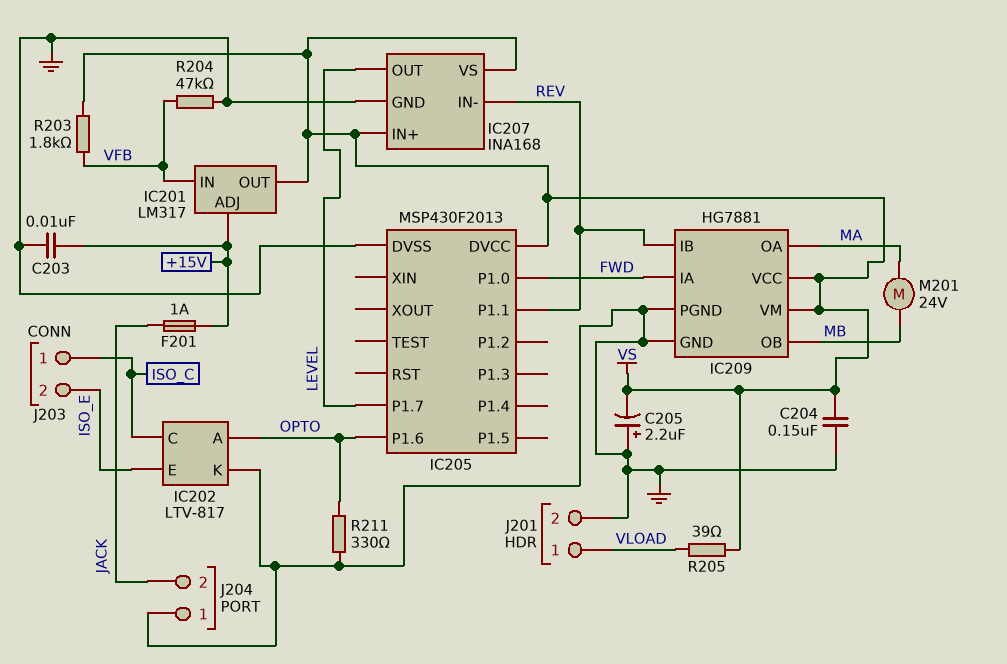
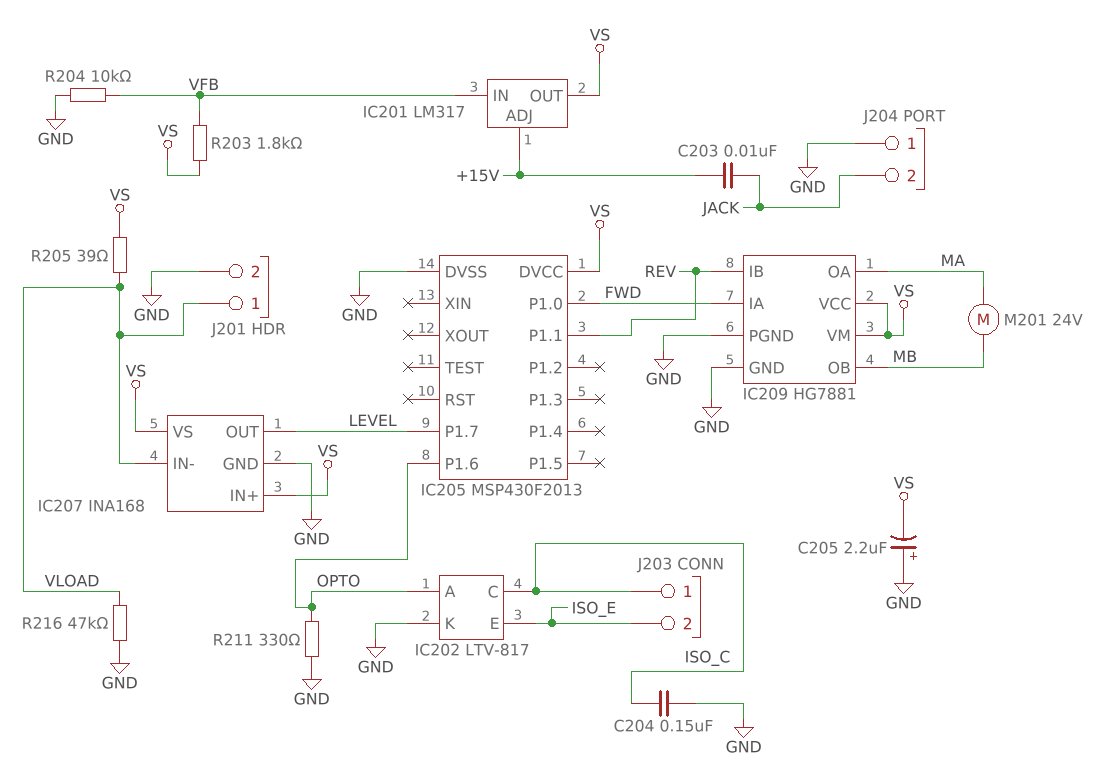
C203: 10nF (+15V, GND) -> 10nF (+15V, JACK)
C204: 150nF (GND, VS) -> 150nF (GND, ISO_C)
F201: 1A (+15V, JACK) -> none
IC207 pin IN-: REV -> VLOAD
R204: 47k (GND, VFB) -> 10k (GND, VFB)
R216: none -> 47k (GND, VLOAD)

